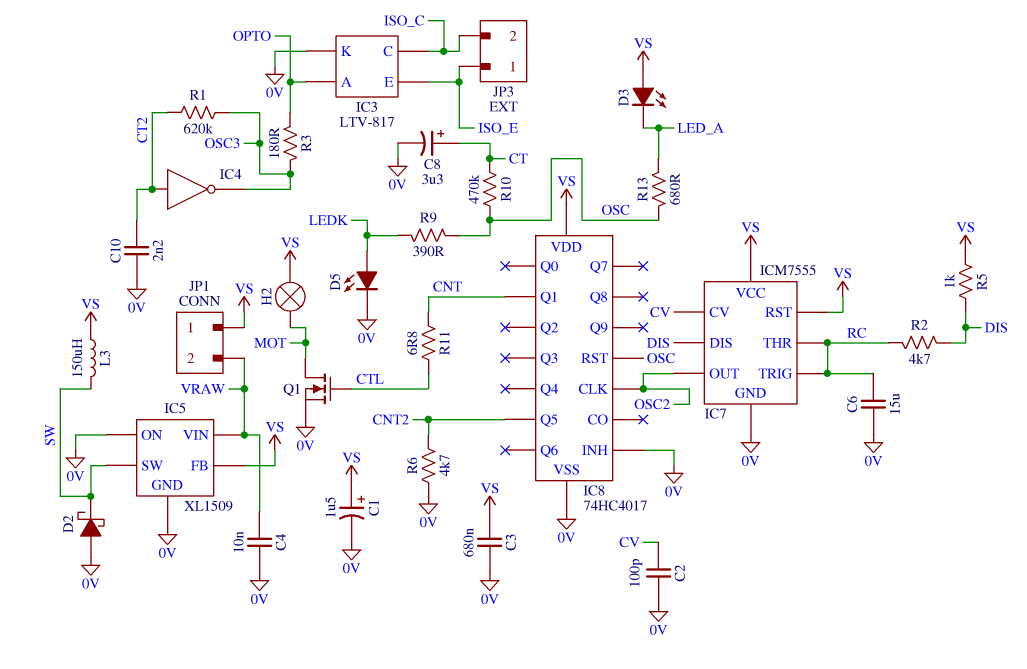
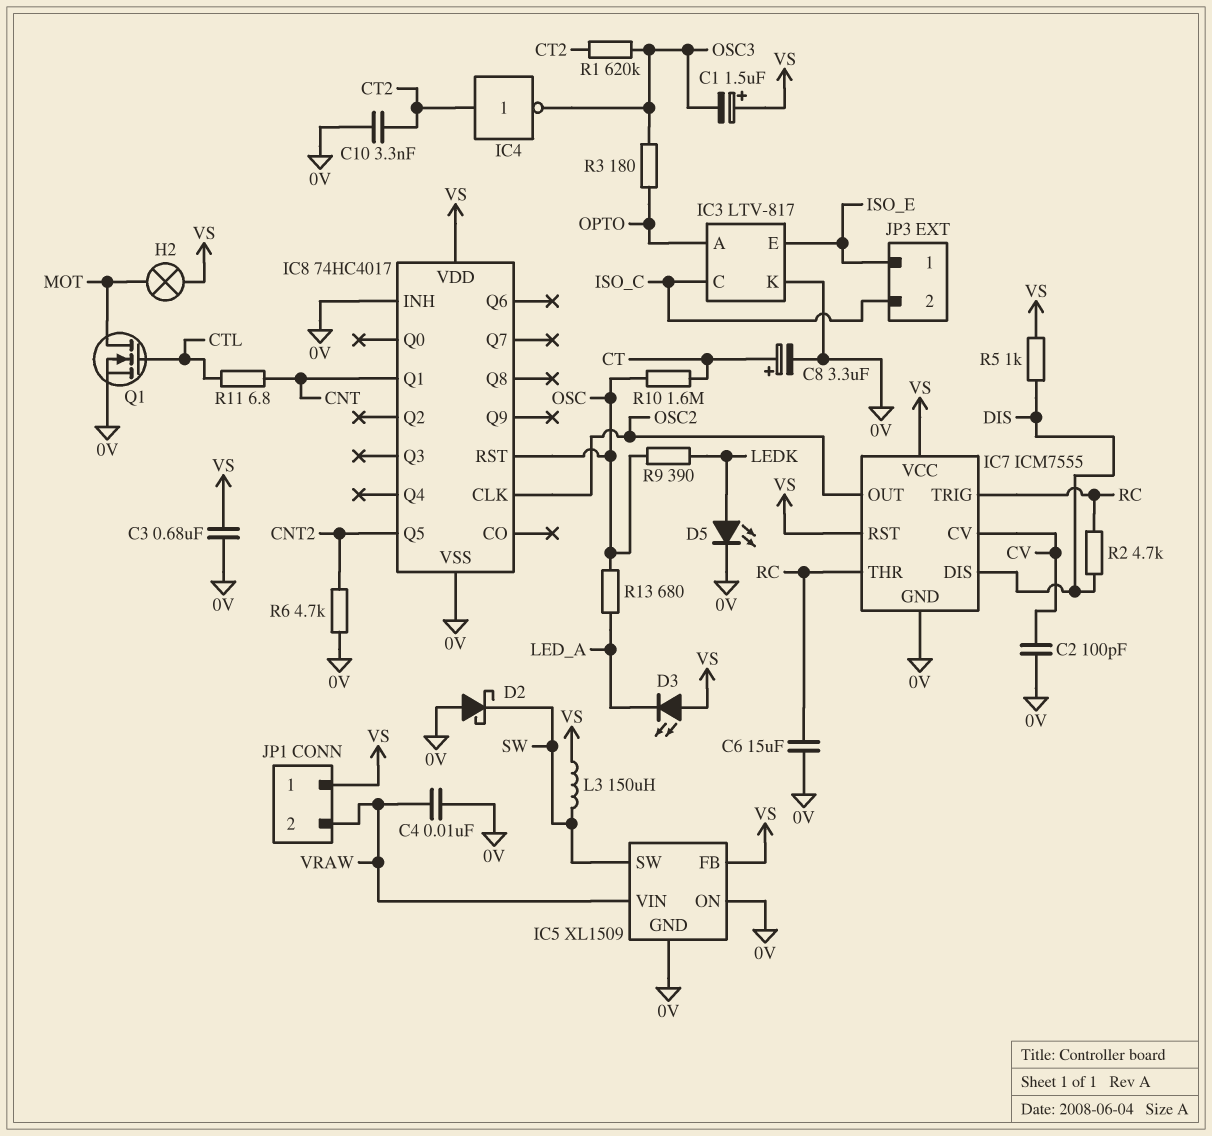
C1: 1.5uF (plus VS, minus 0V) -> 1.5uF (plus VS, minus OSC3)
C10: 2.2nF (0V, CT2) -> 3.3nF (0V, CT2)
R10: 470k (CT, OSC) -> 1.6M (CT, OSC)

